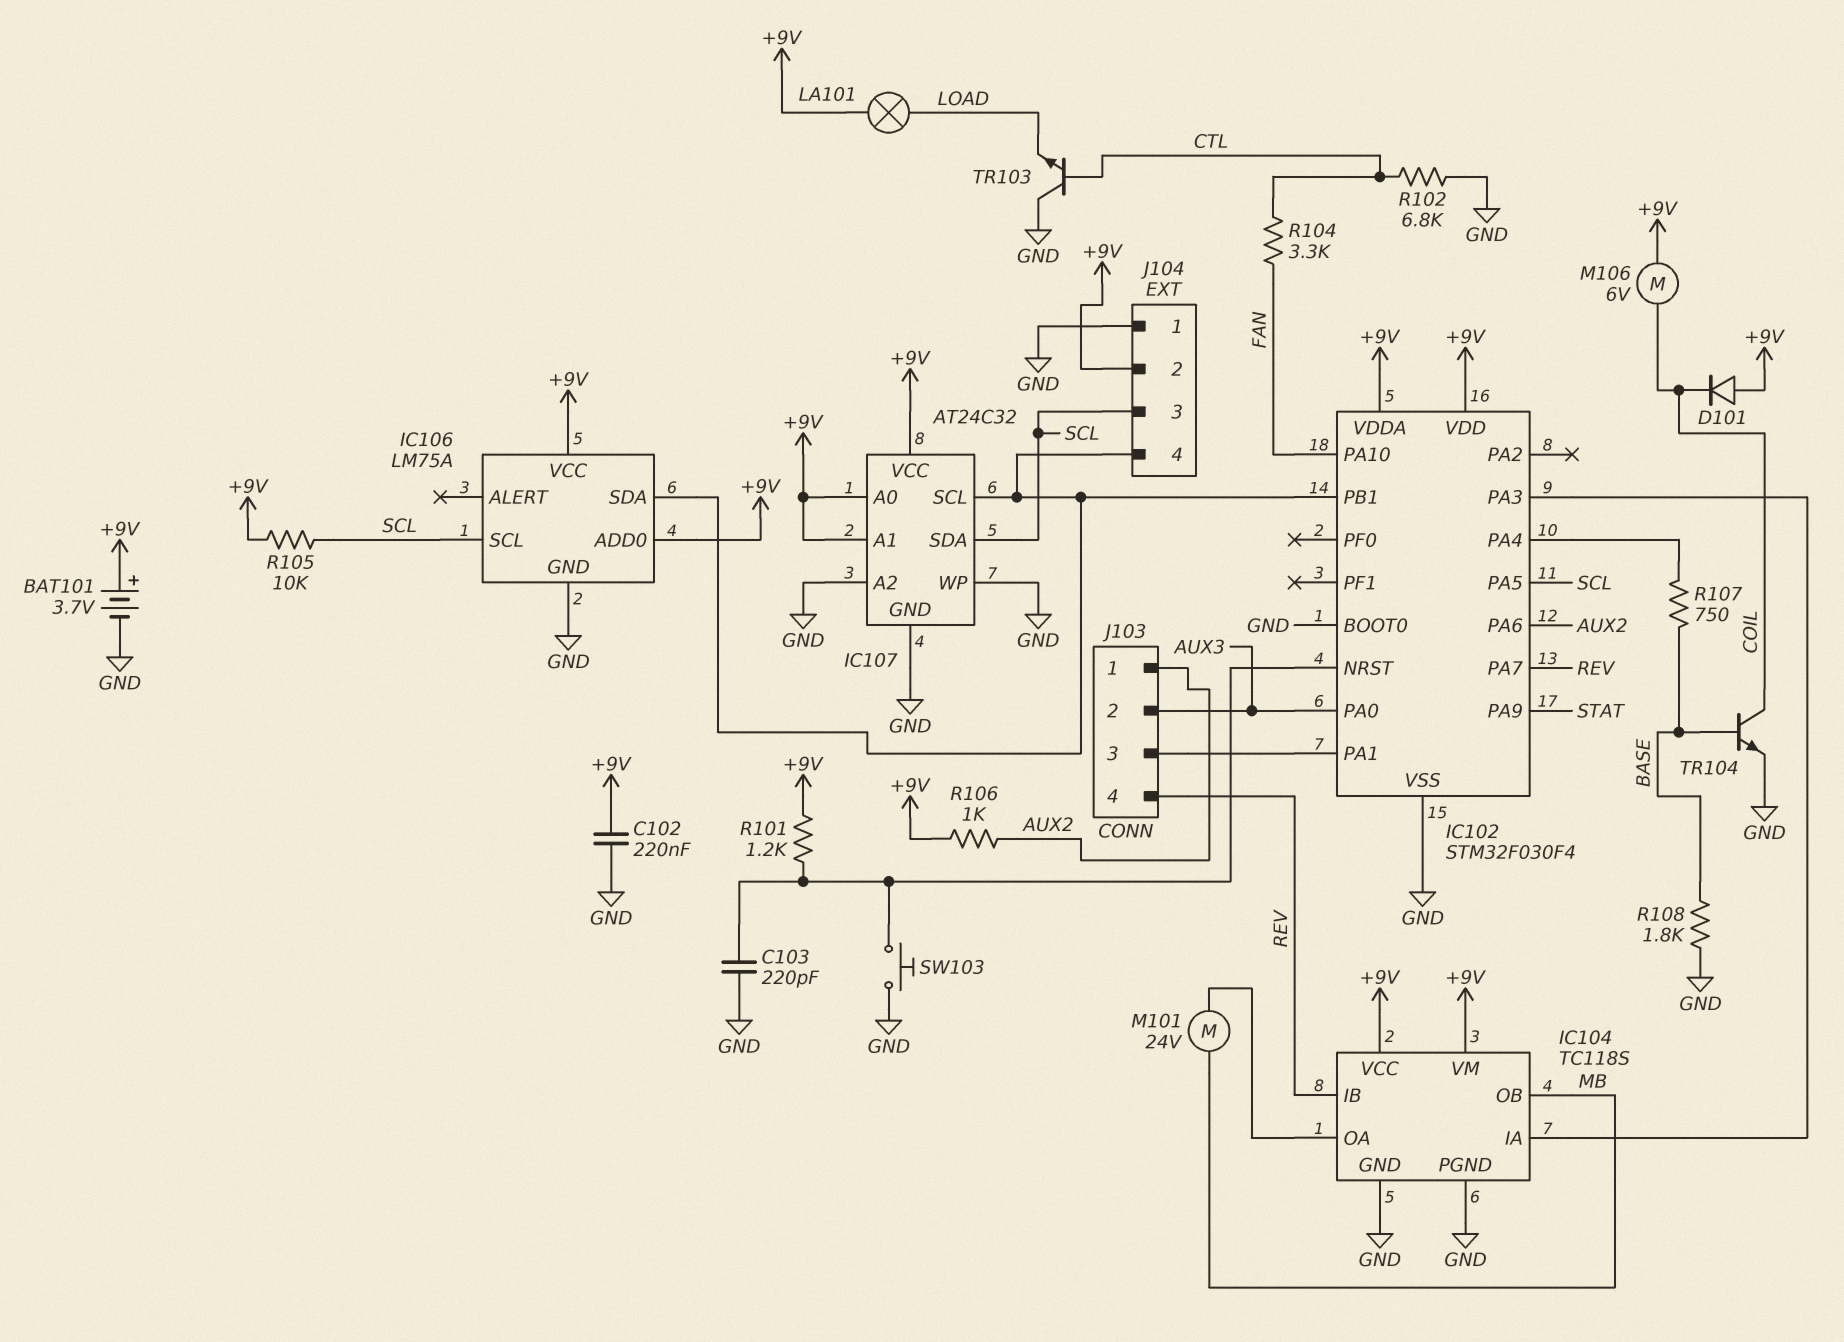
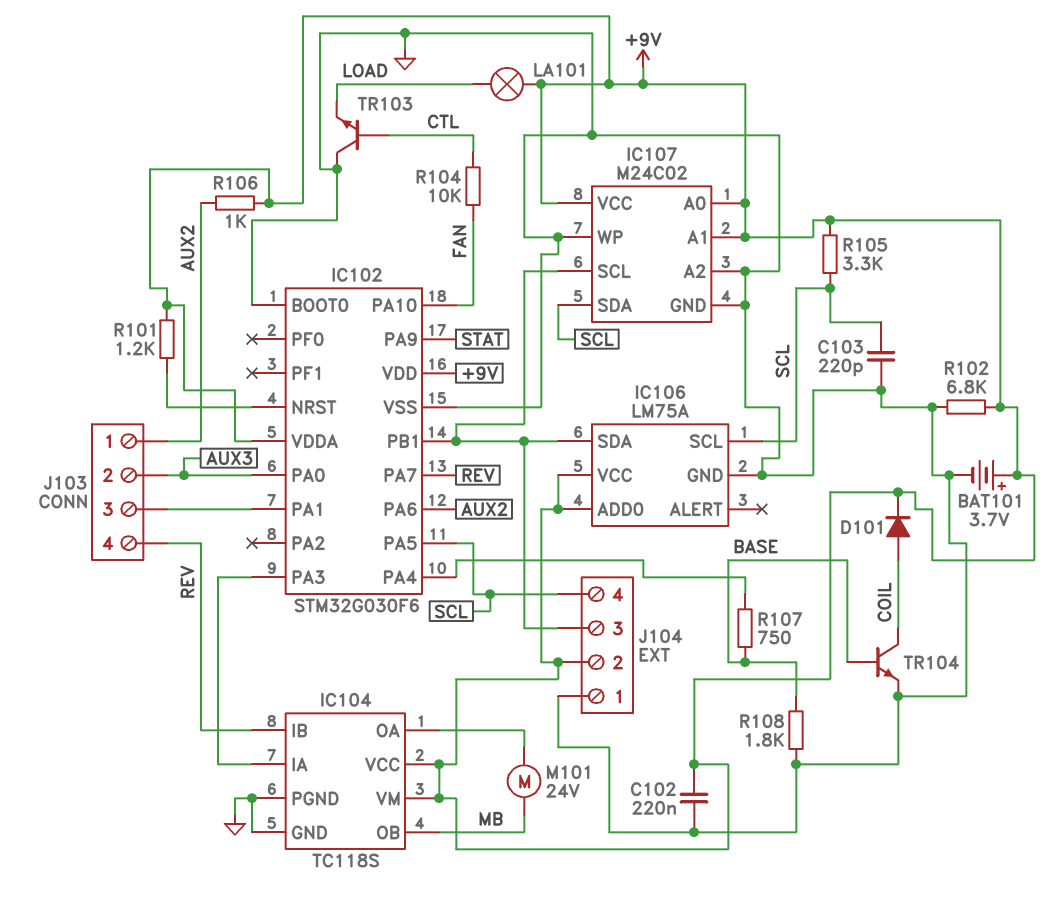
C103: 220pF (GND, IC102/NRST) -> 220pF (GND, SCL)
D101: diode (A +9V, K COIL) -> diode (A COIL, K +9V)
IC102: STM32F030F4 -> STM32G030F6
IC107: AT24C32 -> M24C02
J104 pin 3: SCL -> IC102/PB1
J104 pin 4: IC102/PB1 -> SCL
M106: motor 6V (+9V, COIL) -> none
R102: 6.8k (CTL, GND) -> 6.8k (+9V, GND)
R104: 3.3k (CTL, FAN) -> 10k (CTL, FAN)
R105: 10k (+9V, SCL) -> 3.3k (+9V, SCL)
SW103: button (GND, IC102/NRST) -> none

